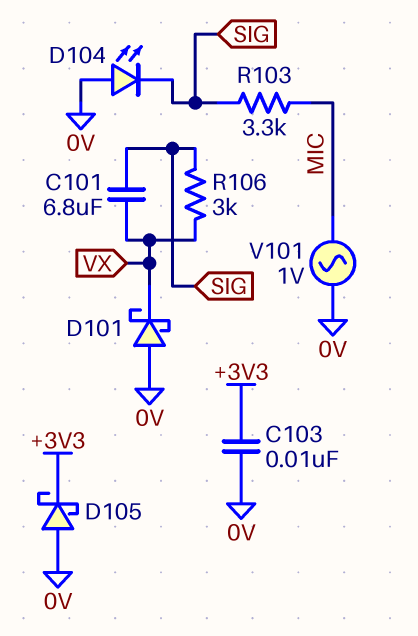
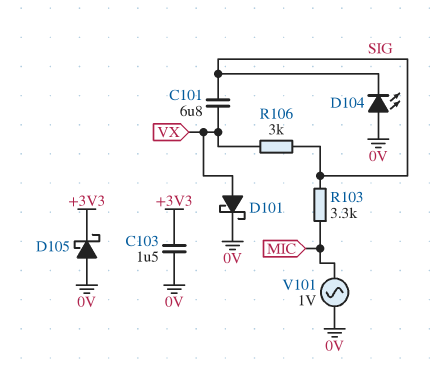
C103: 10nF (+3V3, 0V) -> 1.5uF (+3V3, 0V)
D101: schottky (A 0V, K VX) -> schottky (A VX, K 0V)

